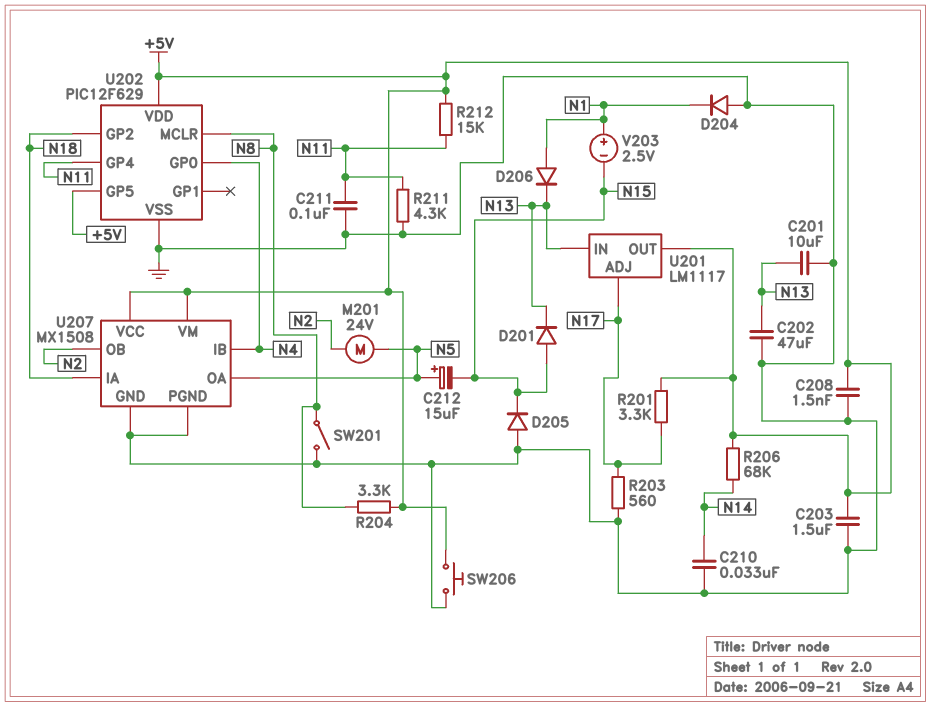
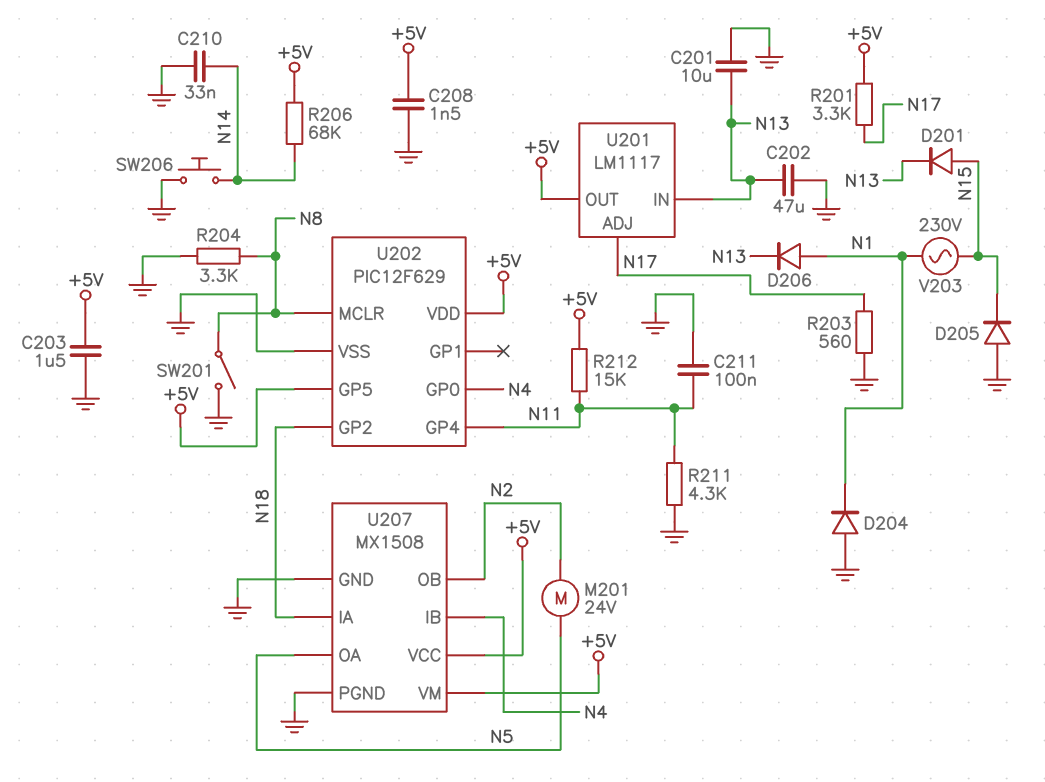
C212: 15uF (plus N5, minus N15) -> none
R204: 3.3k (+5V, N8) -> 3.3k (GND, N8)
SW206: button (+5V, GND) -> button (GND, N14)
V203: 2.5V (plus N1, minus N15) -> AC 230V (N1, N15)

